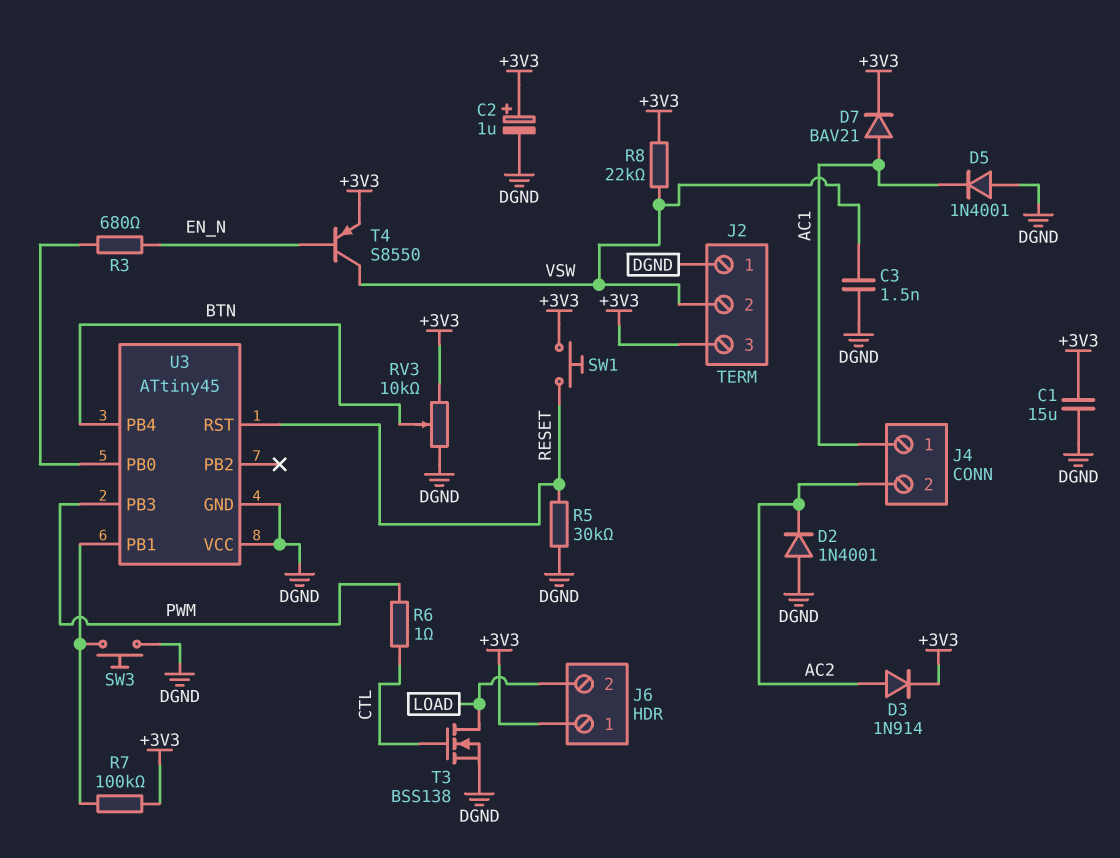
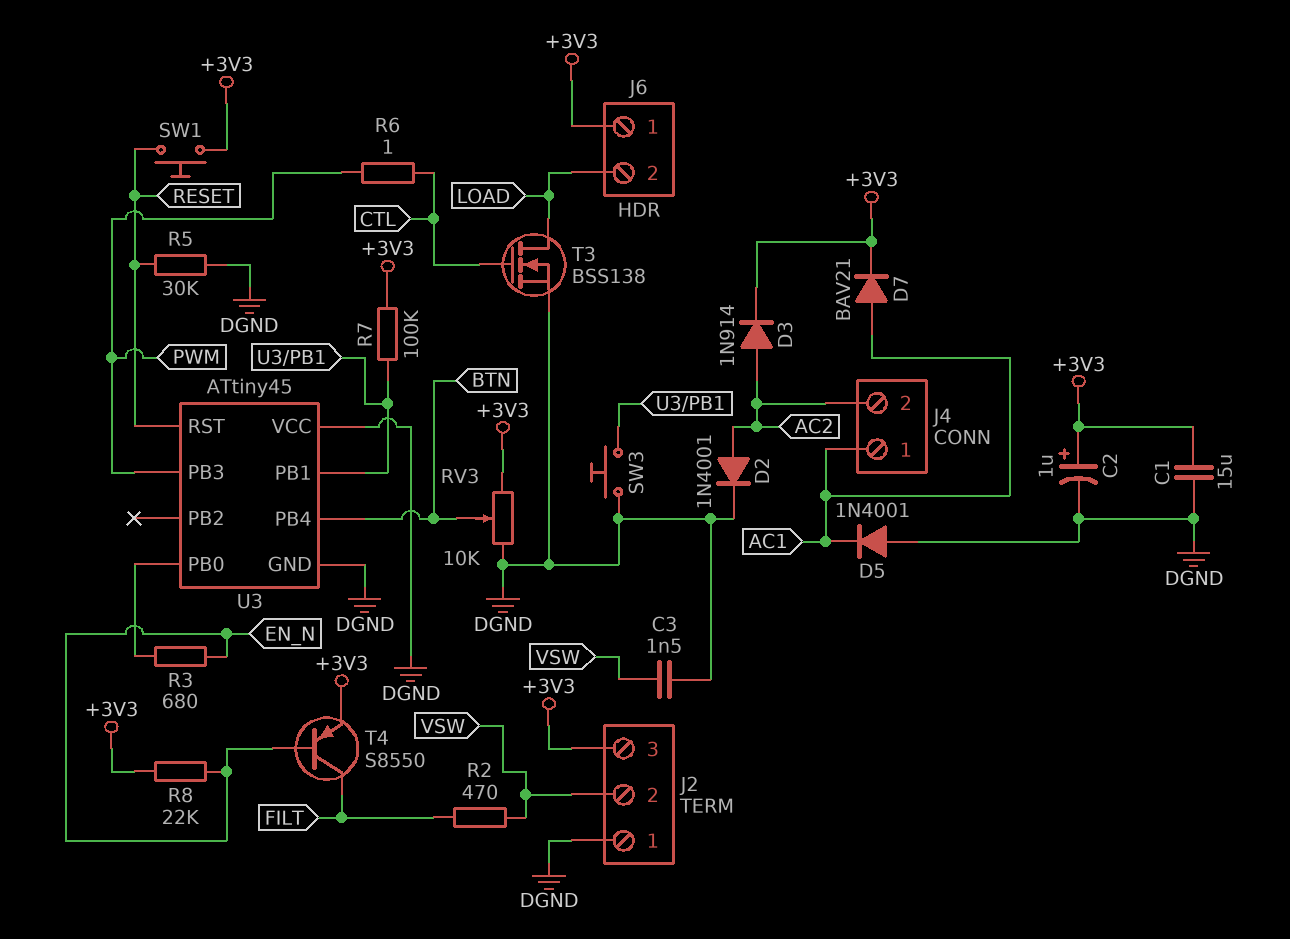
D2: diode 1N4001 (A DGND, K AC2) -> diode 1N4001 (A AC2, K DGND)
R2: none -> 470 (FILT, VSW)
R8: 22k (+3V3, VSW) -> 22k (+3V3, EN_N)
T4: PNP S8550 (B EN_N, C VSW, E +3V3) -> PNP S8550 (B EN_N, C FILT, E +3V3)

